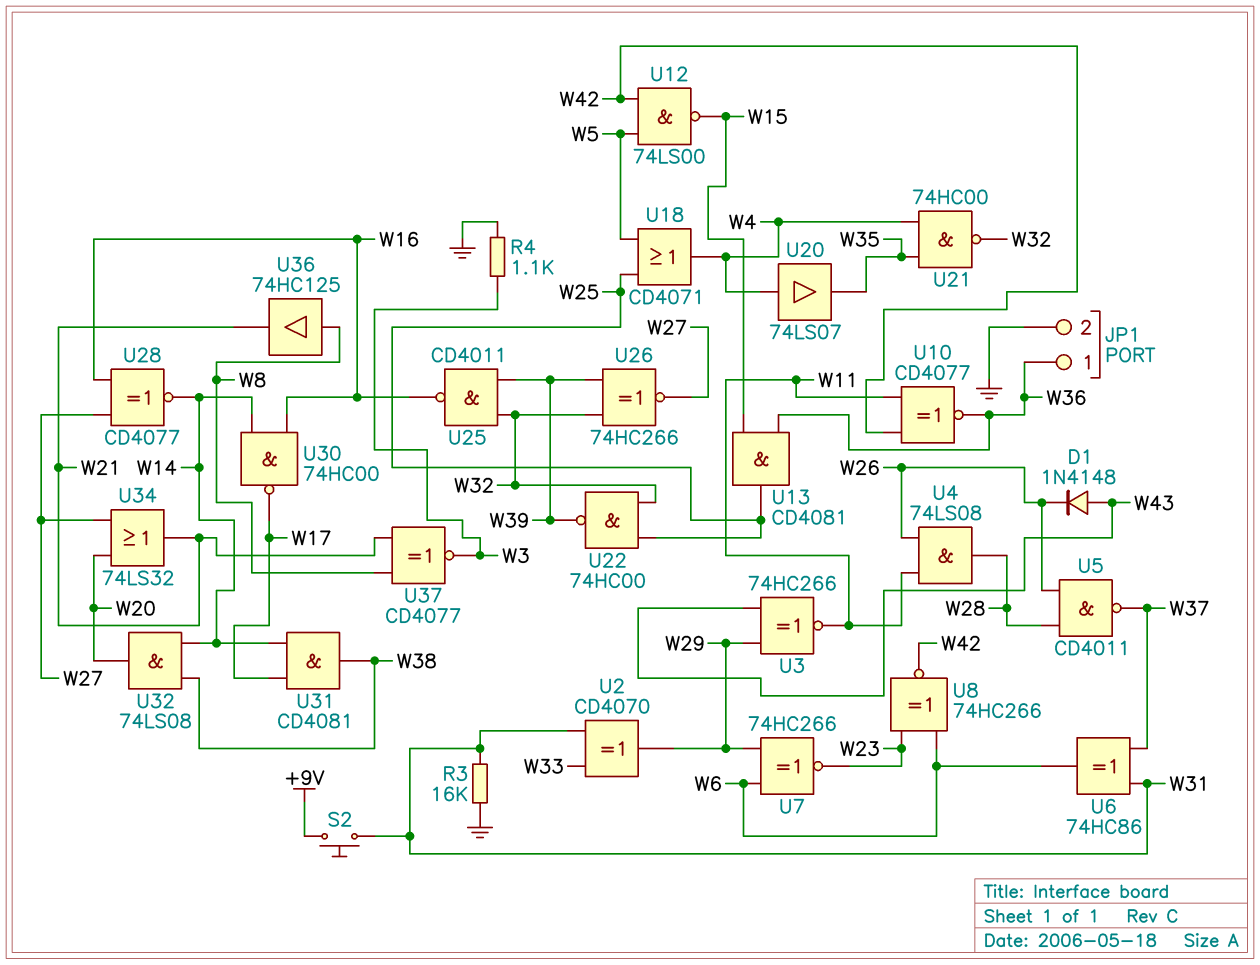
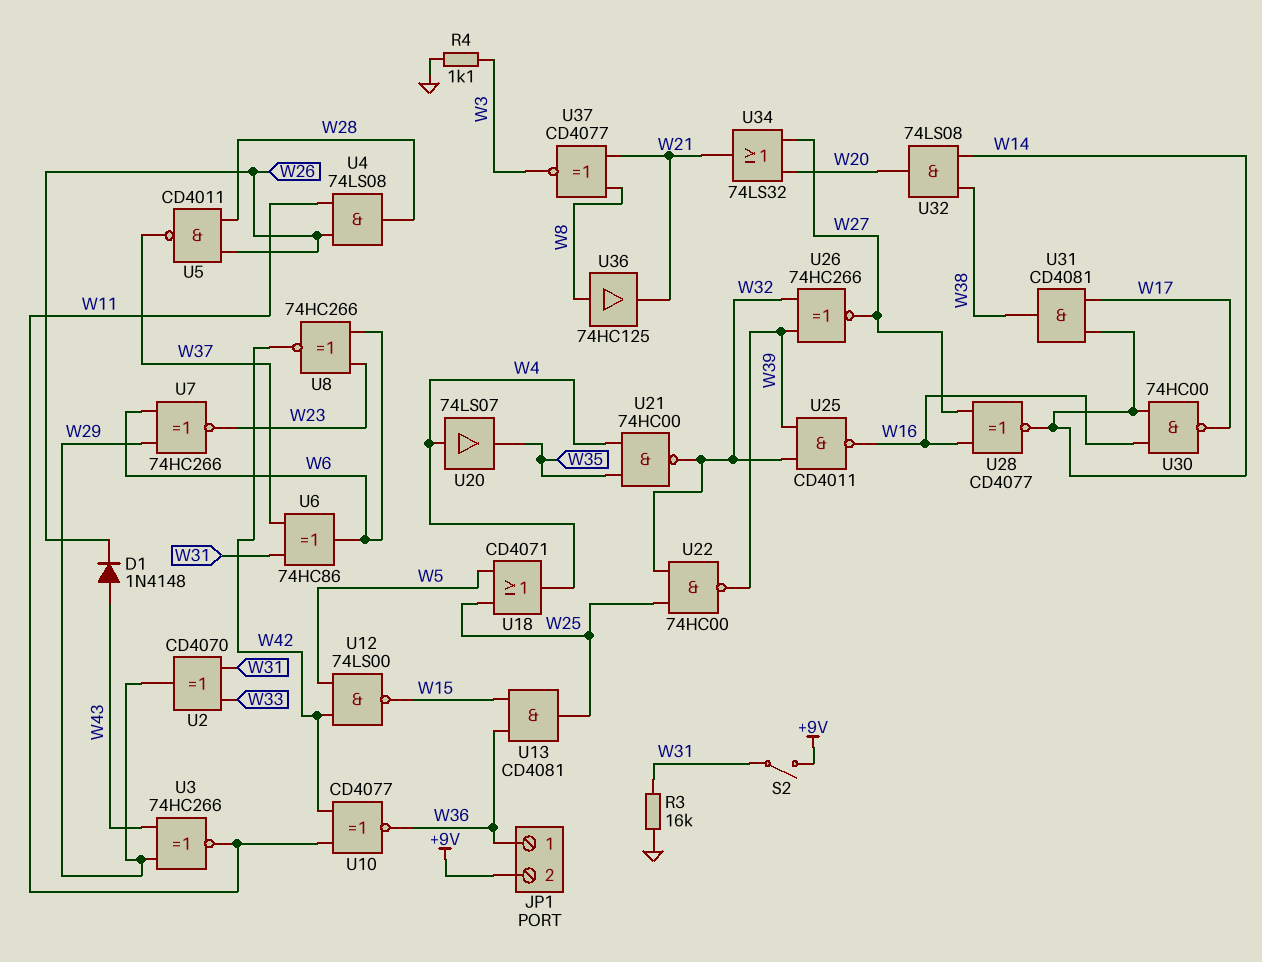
JP1 pin 2: GND -> +9V
S2: button (+9V, W31) -> switch (+9V, W31)

